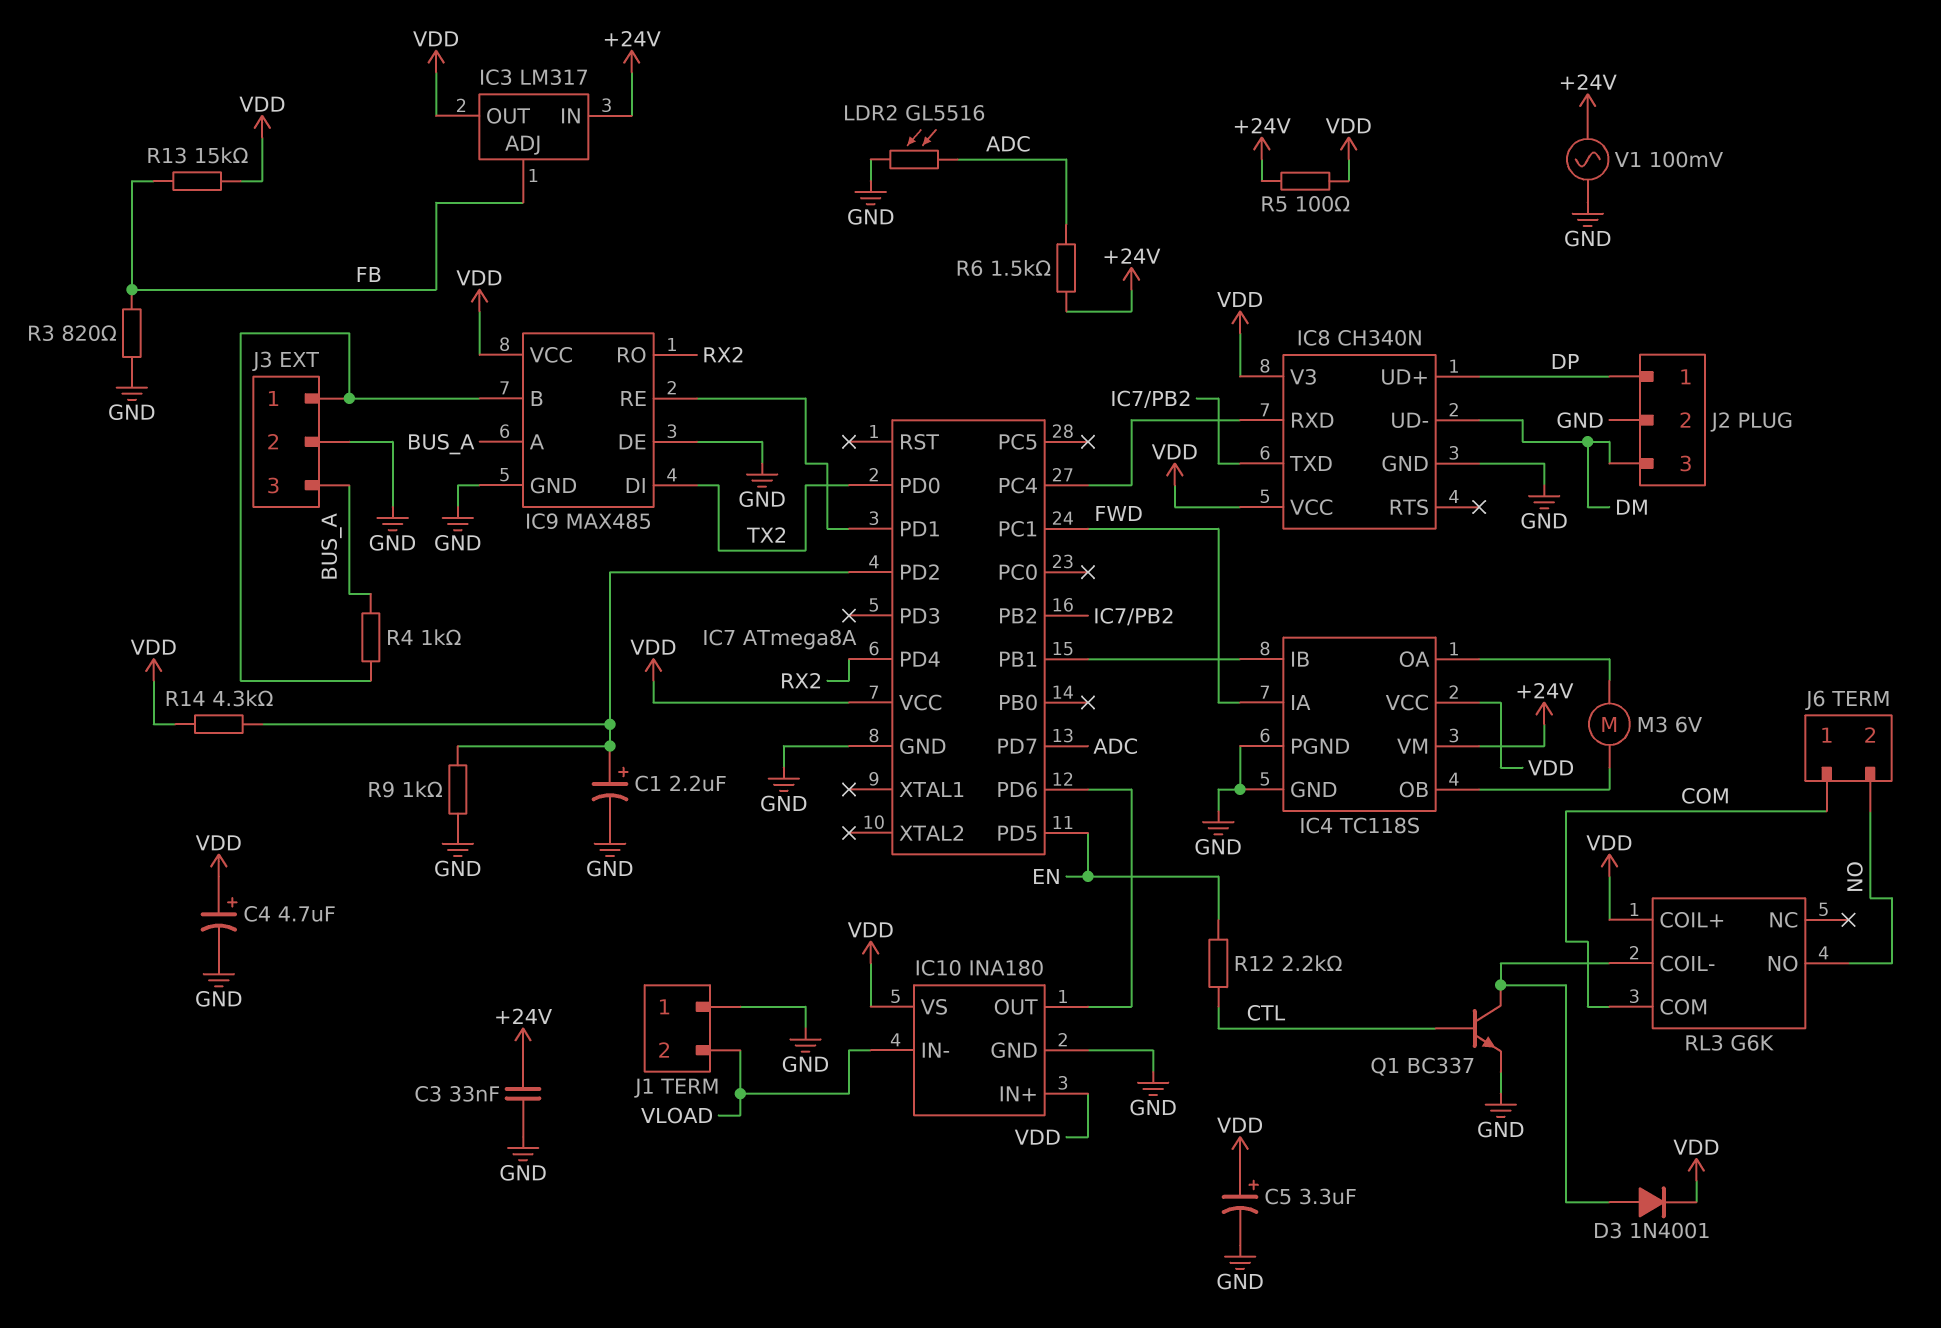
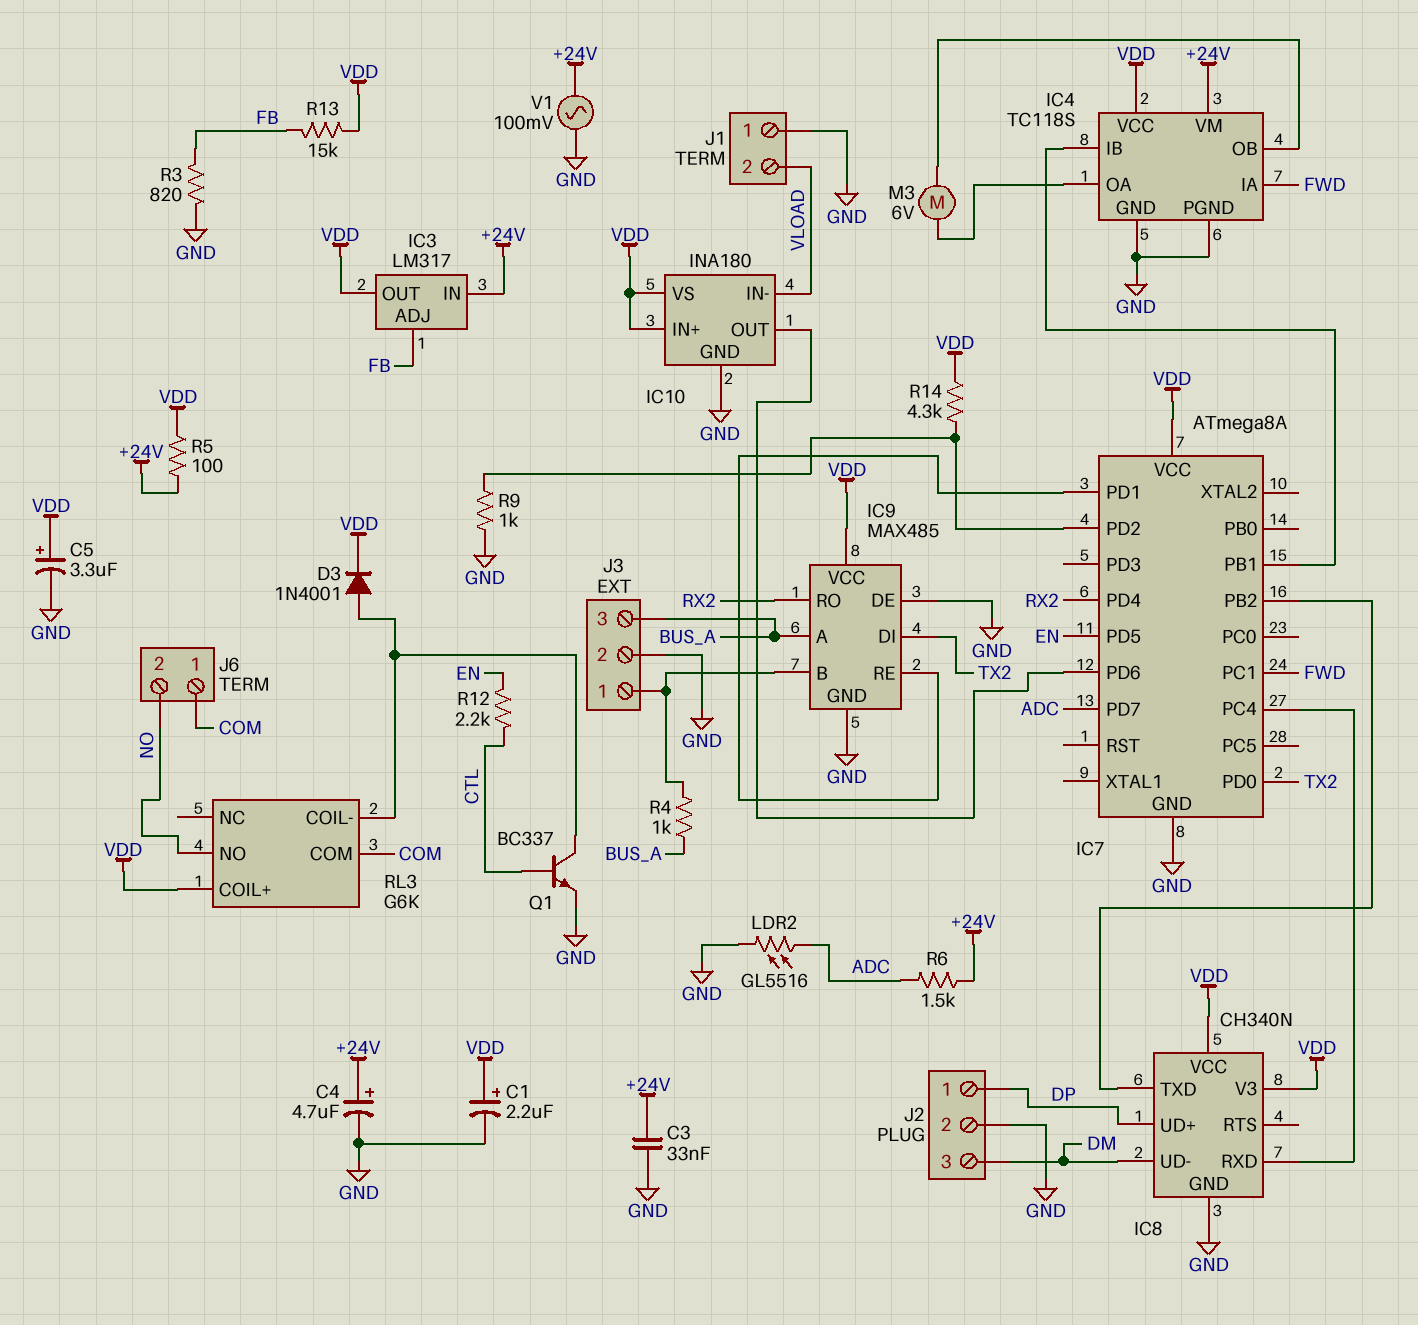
C1: 2.2uF (plus IC7/PD2, minus GND) -> 2.2uF (plus VDD, minus GND)
C4: 4.7uF (plus VDD, minus GND) -> 4.7uF (plus +24V, minus GND)

